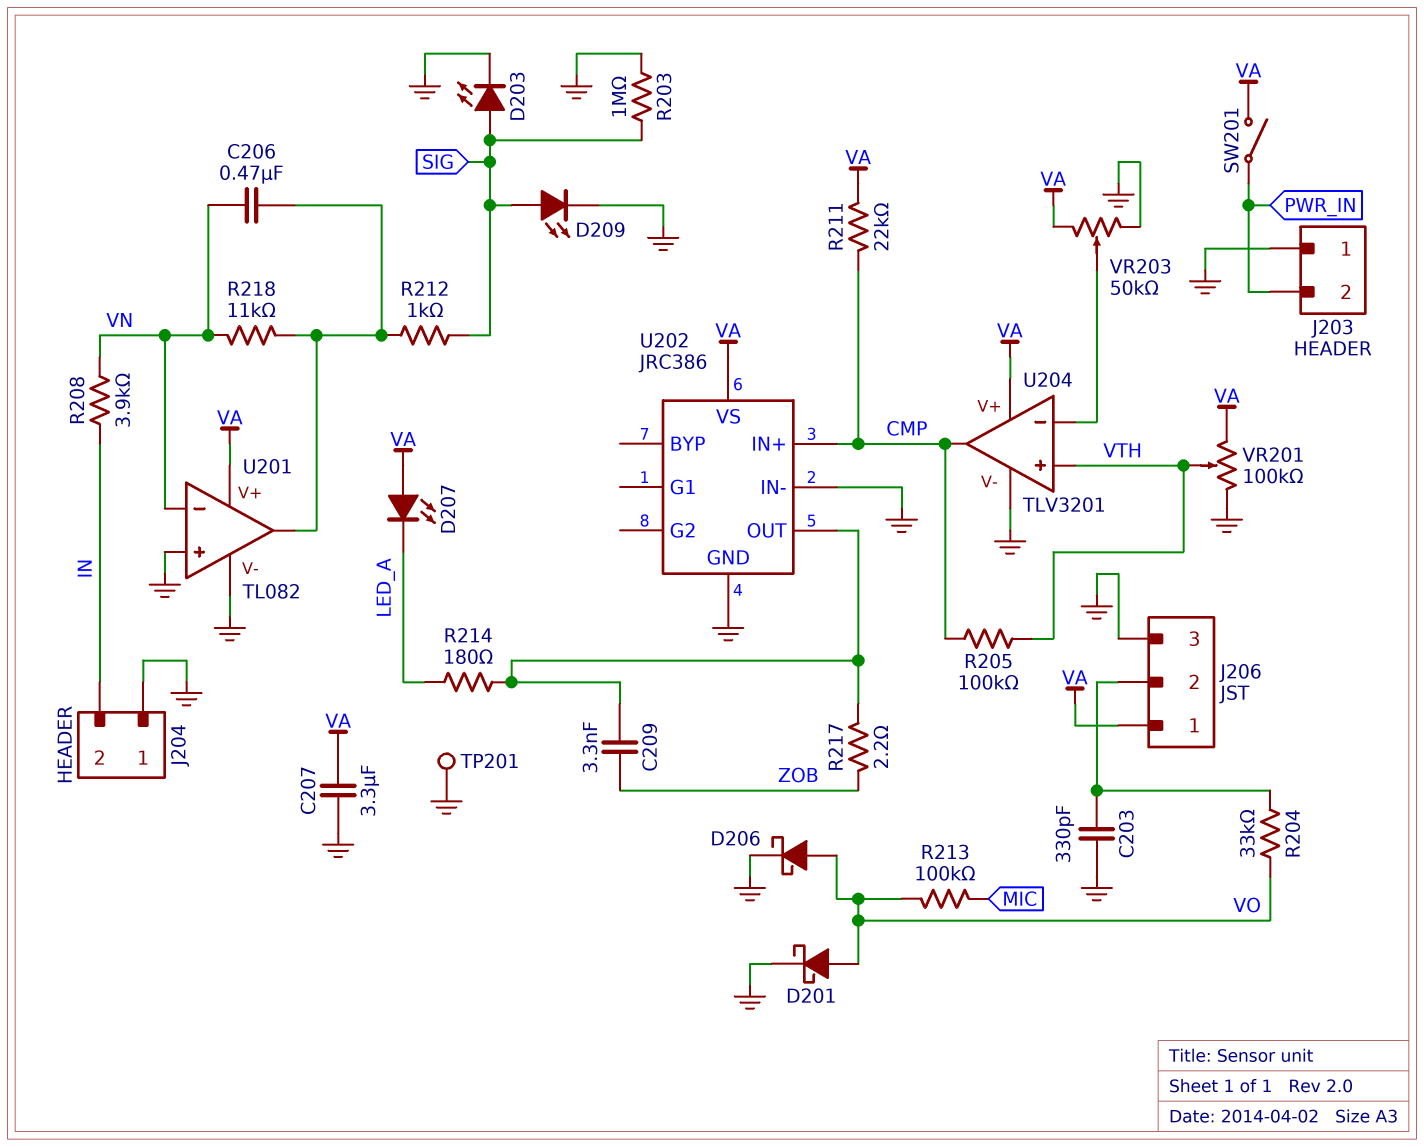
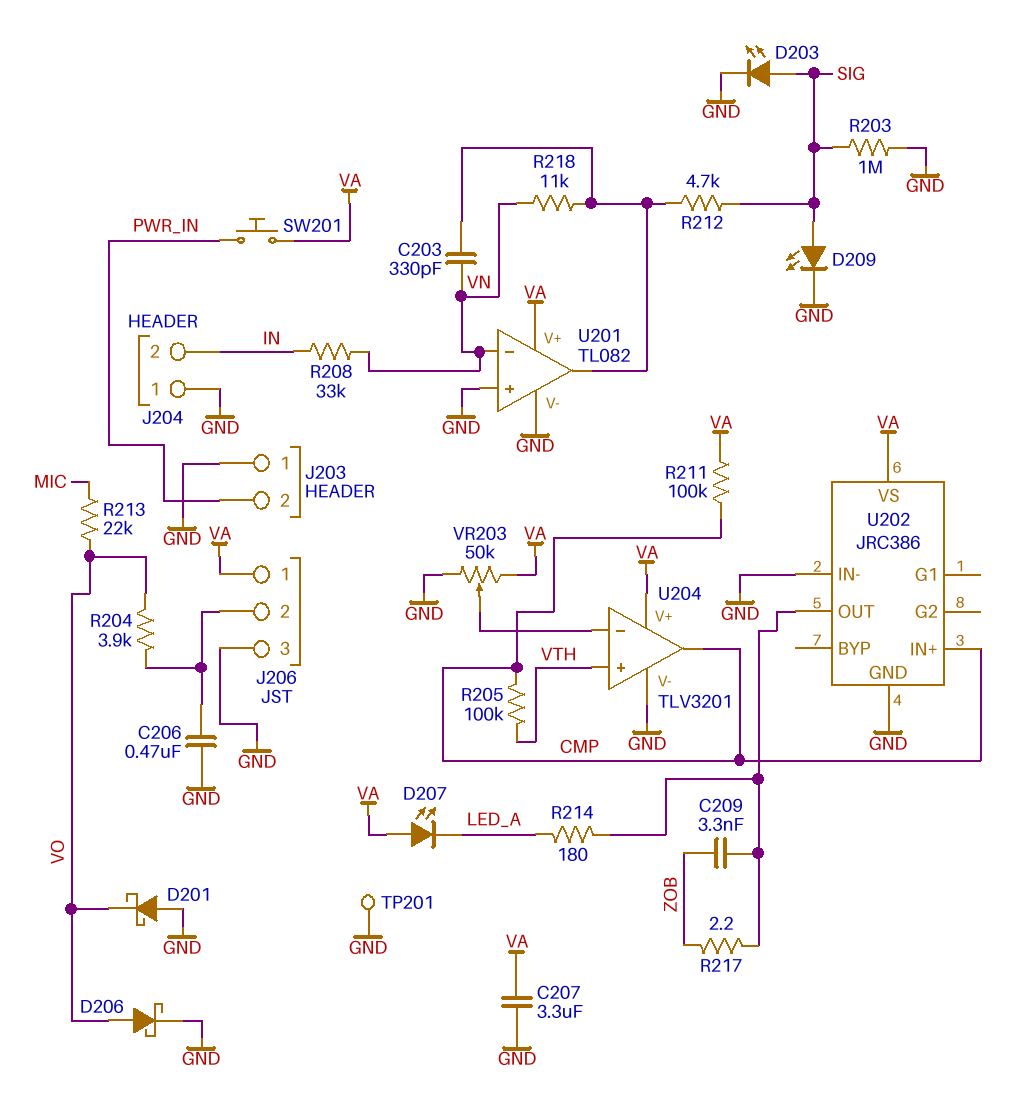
C203: 330pF (GND, J206/2) -> 330pF (U201/out, VN)
C206: 470nF (U201/out, VN) -> 470nF (GND, J206/2)
D201: schottky (A VO, K GND) -> schottky (A GND, K VO)
R204: 33k (J206/2, VO) -> 3.9k (J206/2, VO)
R208: 3.9k (IN, VN) -> 33k (IN, VN)
R211: 22k (CMP, VA) -> 100k (CMP, VA)
R212: 1k (SIG, U201/out) -> 4.7k (SIG, U201/out)
R213: 100k (MIC, VO) -> 22k (MIC, VO)
SW201: switch (PWR_IN, VA) -> button (PWR_IN, VA)
VR201: 100k (GND, VA, wiper VTH) -> none

